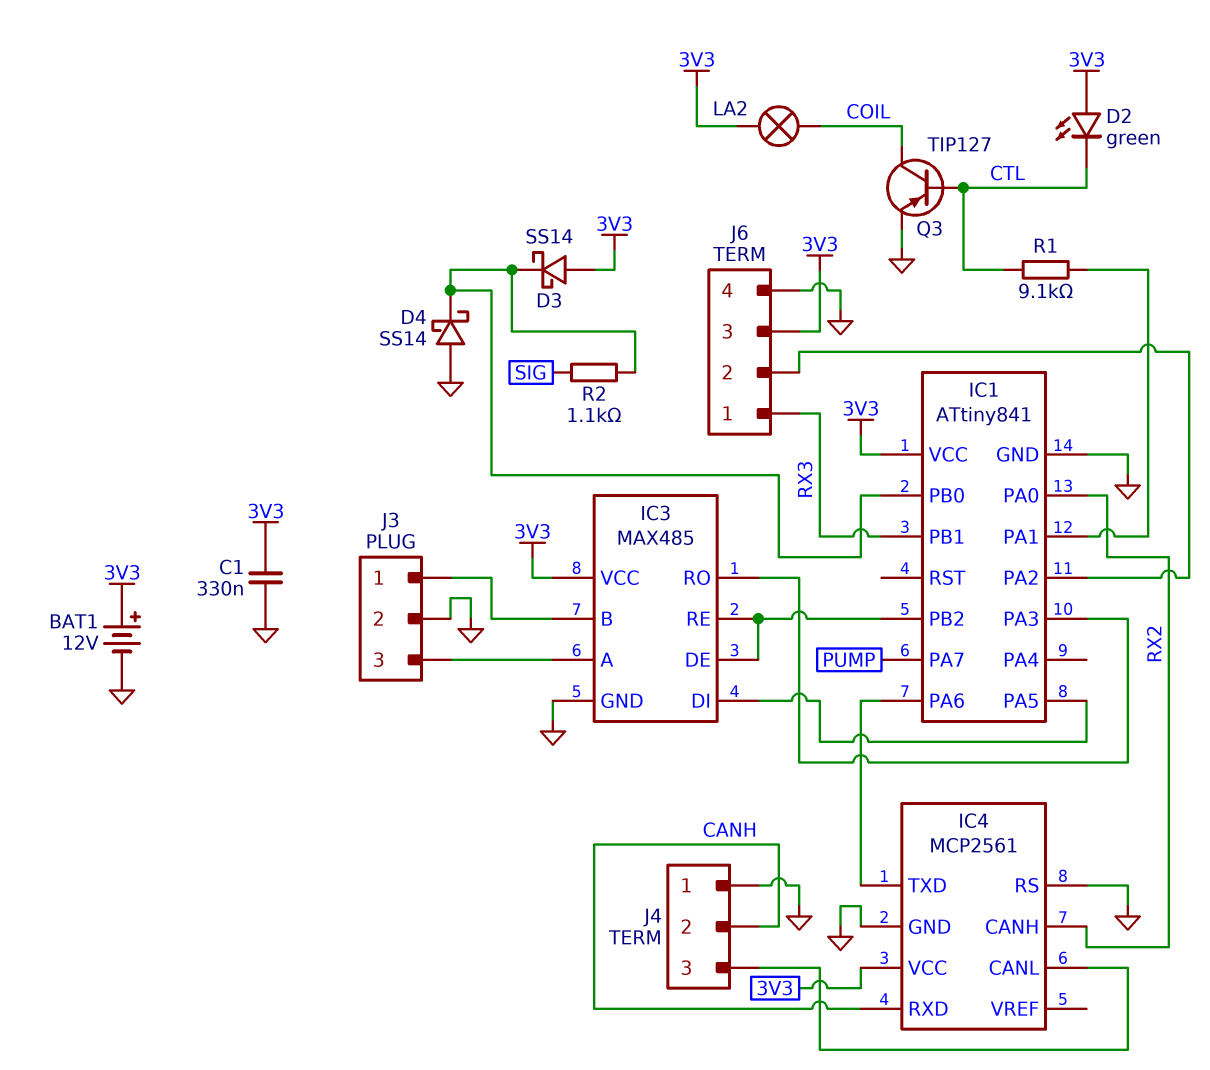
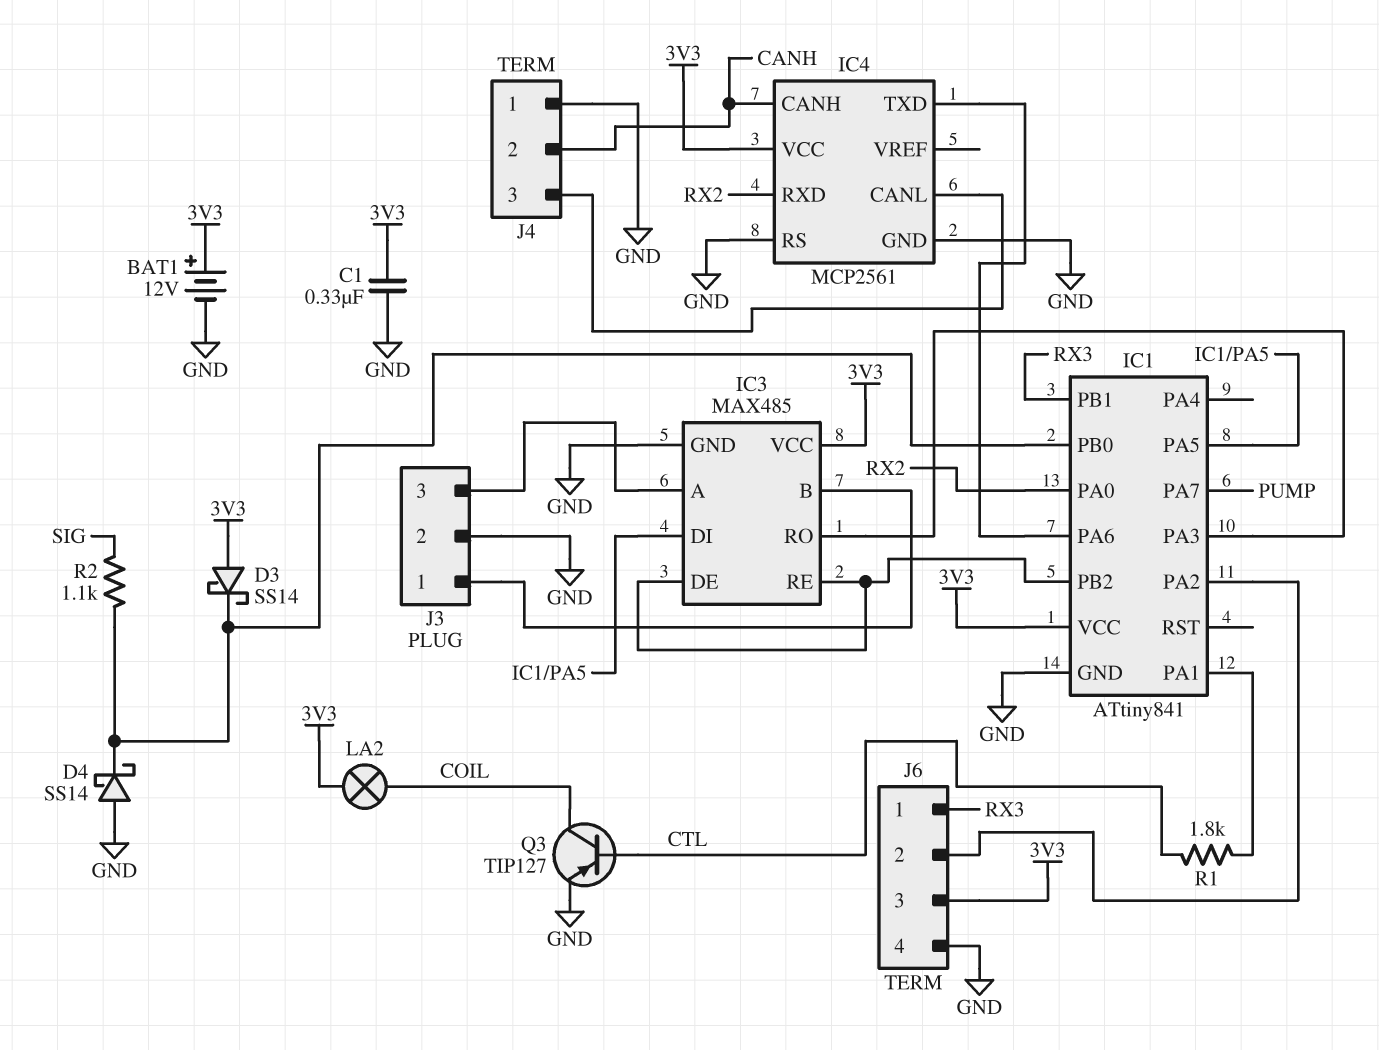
D2: LED green (A 3V3, K CTL) -> none
IC4 pin CANH: RX2 -> CANH
IC4 pin RXD: CANH -> RX2
R1: 9.1k (CTL, IC1/PA1) -> 1.8k (CTL, IC1/PA1)

